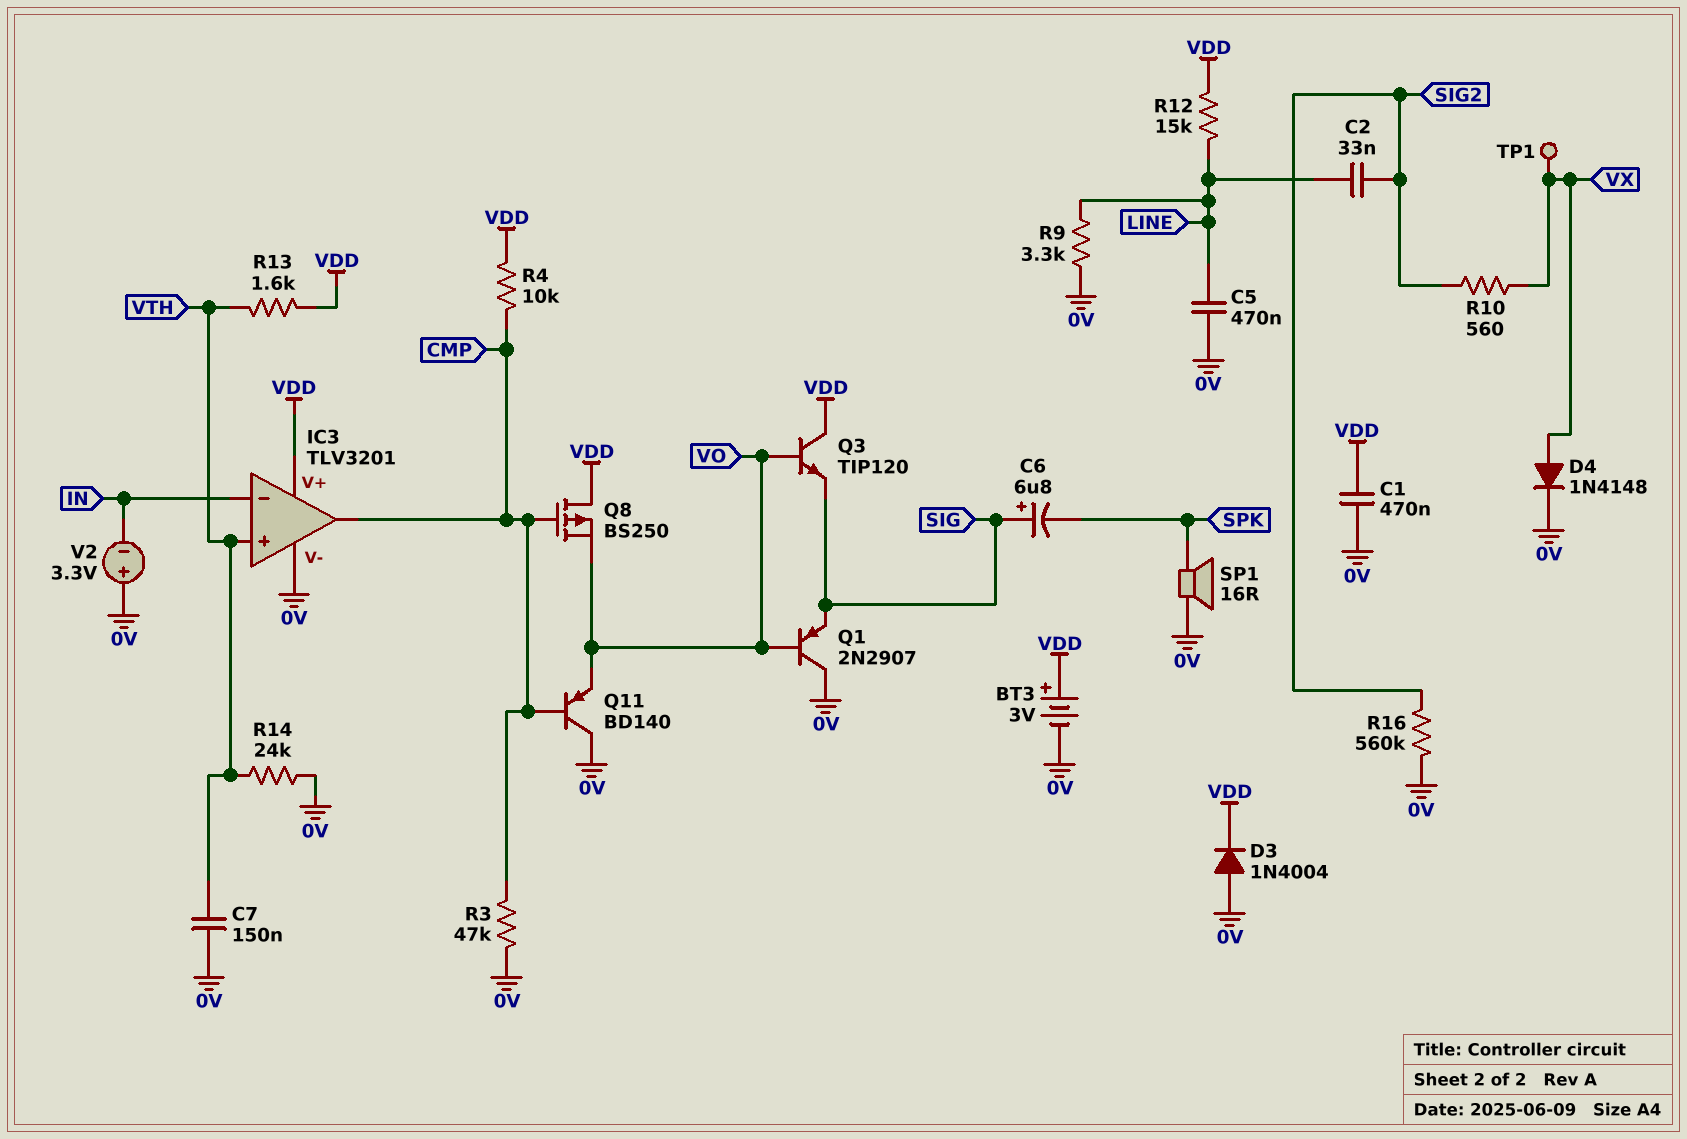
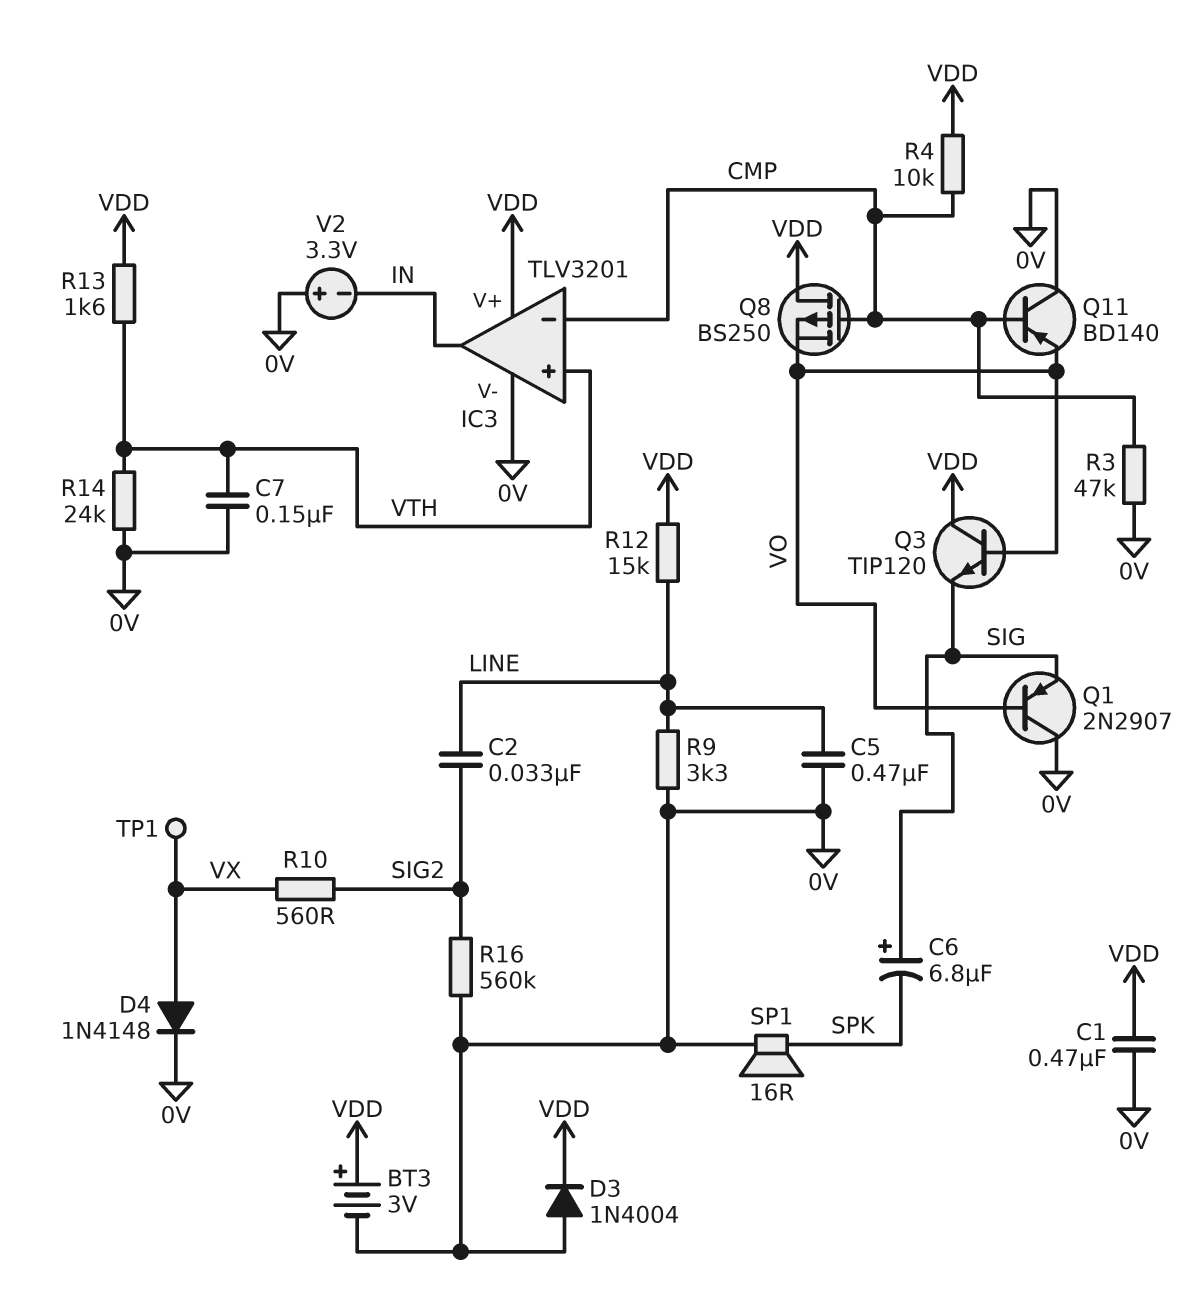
IC3 pin in-: IN -> CMP
IC3 pin out: CMP -> IN

